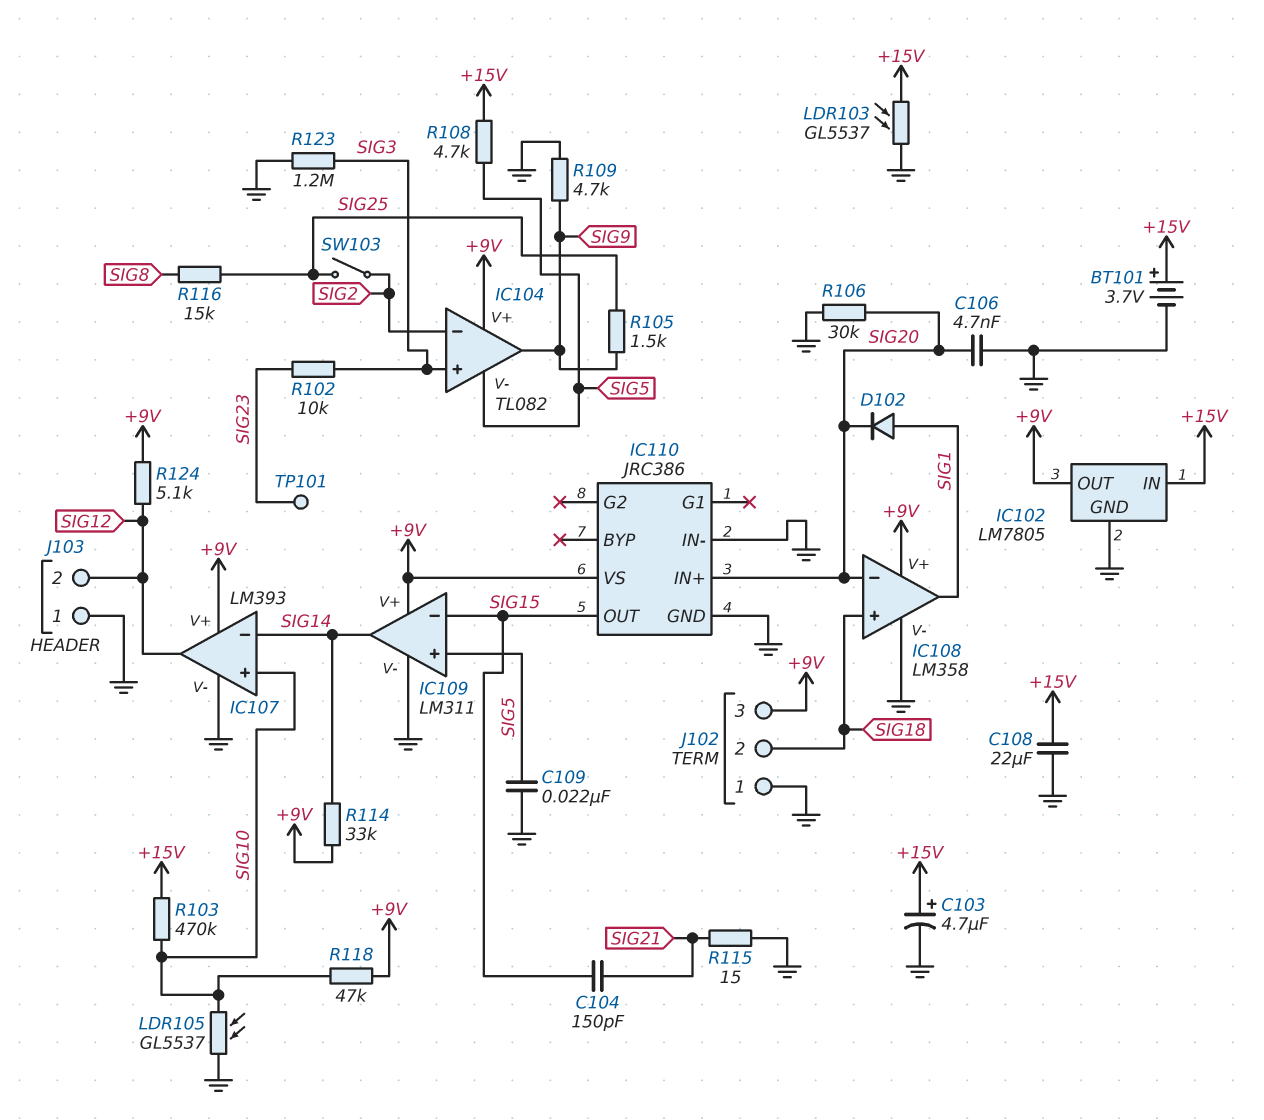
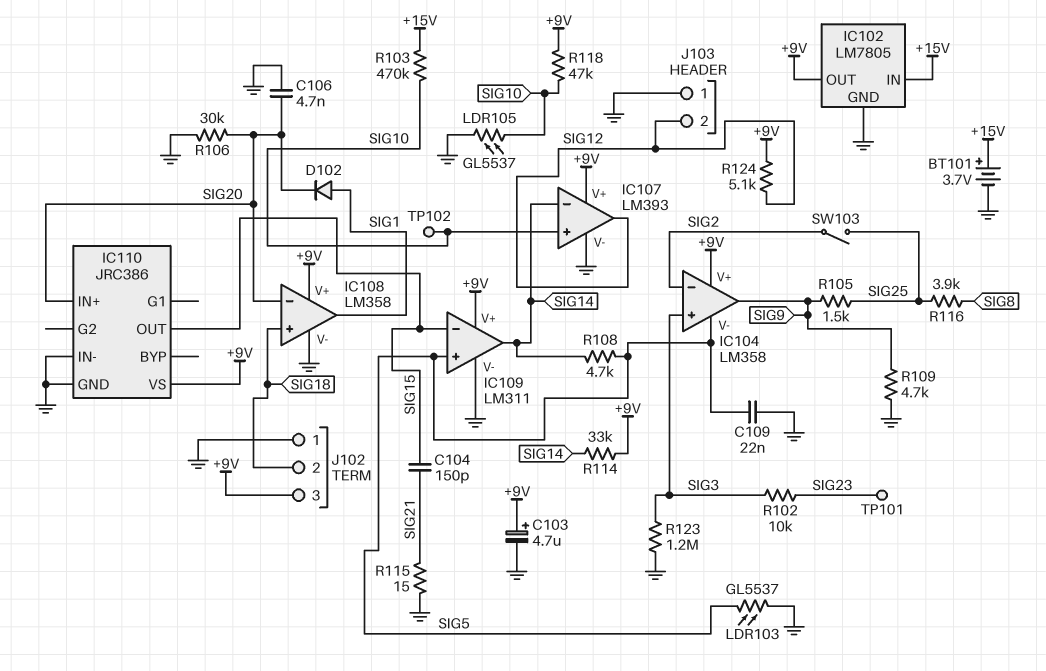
C103: 4.7uF (plus +15V, minus GND) -> 4.7uF (plus +9V, minus GND)
C108: 22uF (+15V, GND) -> none
IC104: TL082 -> LM358
LDR103: GL5537 (+15V, GND) -> GL5537 (GND, SIG5)
R108: 4.7k (+15V, SIG5) -> 4.7k (SIG5, SIG14)
R116: 15k (SIG8, SIG25) -> 3.9k (SIG8, SIG25)
TP102: none -> test point (SIG10)

